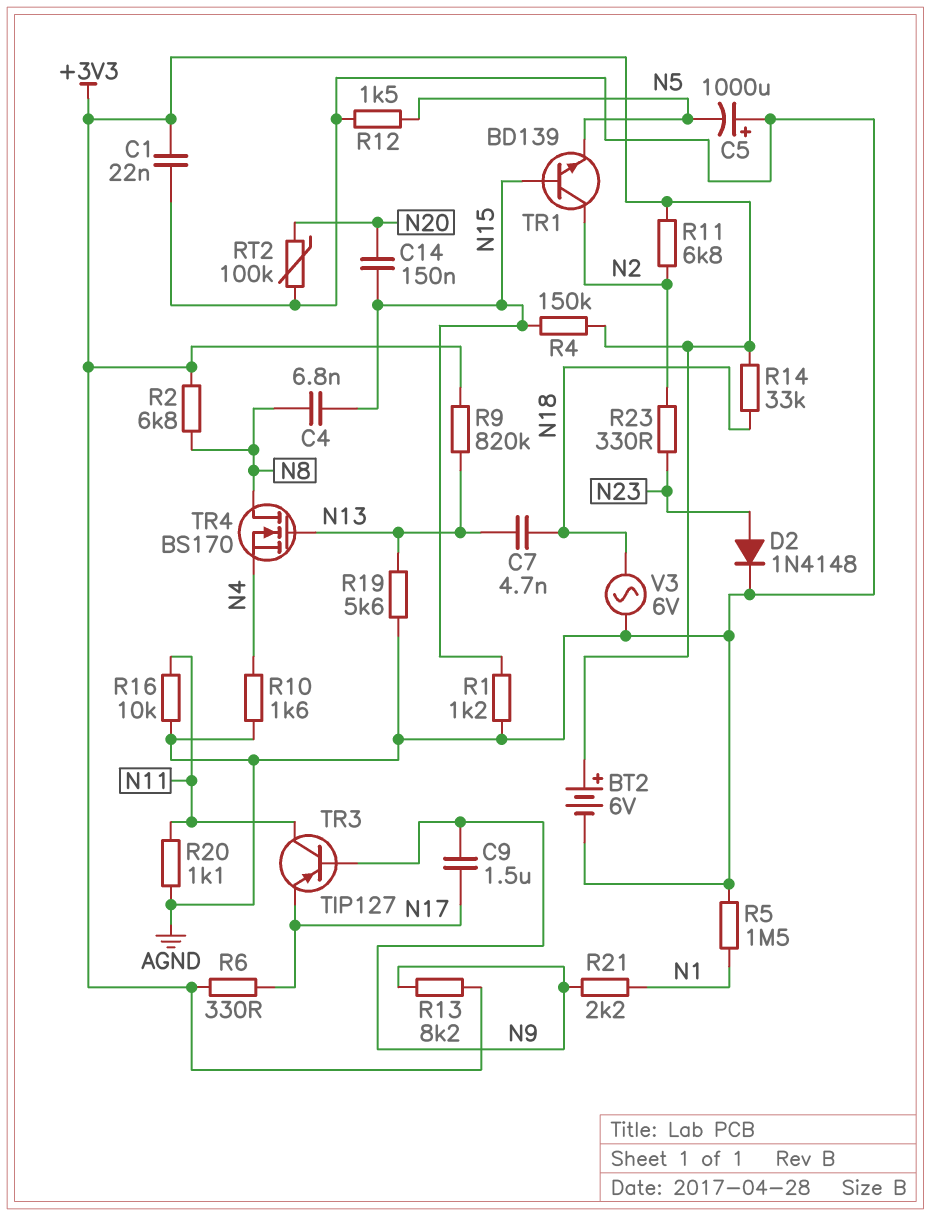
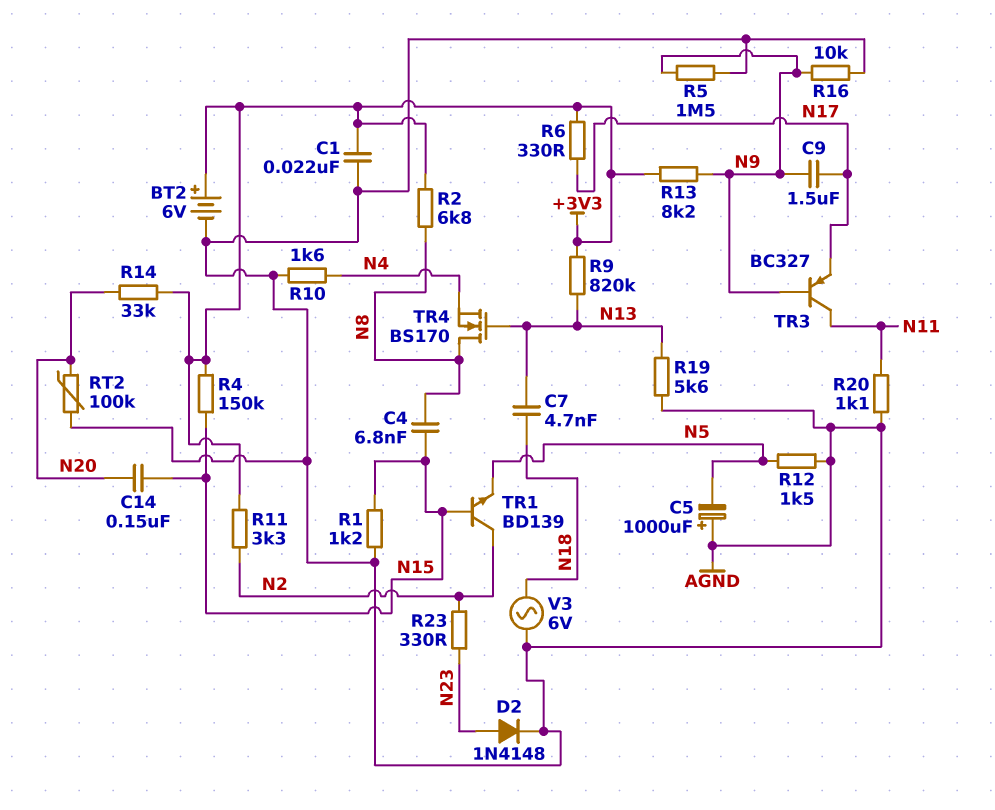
R5: 1.5M (AGND, N1) -> 1.5M (AGND, N9)
R11: 6.8k (+3V3, N2) -> 3.3k (+3V3, N2)
R14: 33k (+3V3, N18) -> 33k (+3V3, N20)
R16: 10k (AGND, N11) -> 10k (AGND, N9)
R21: 2.2k (N1, N9) -> none
TR3: PNP TIP127 (B N9, C N11, E N17) -> PNP BC327 (B N9, C N11, E N17)

